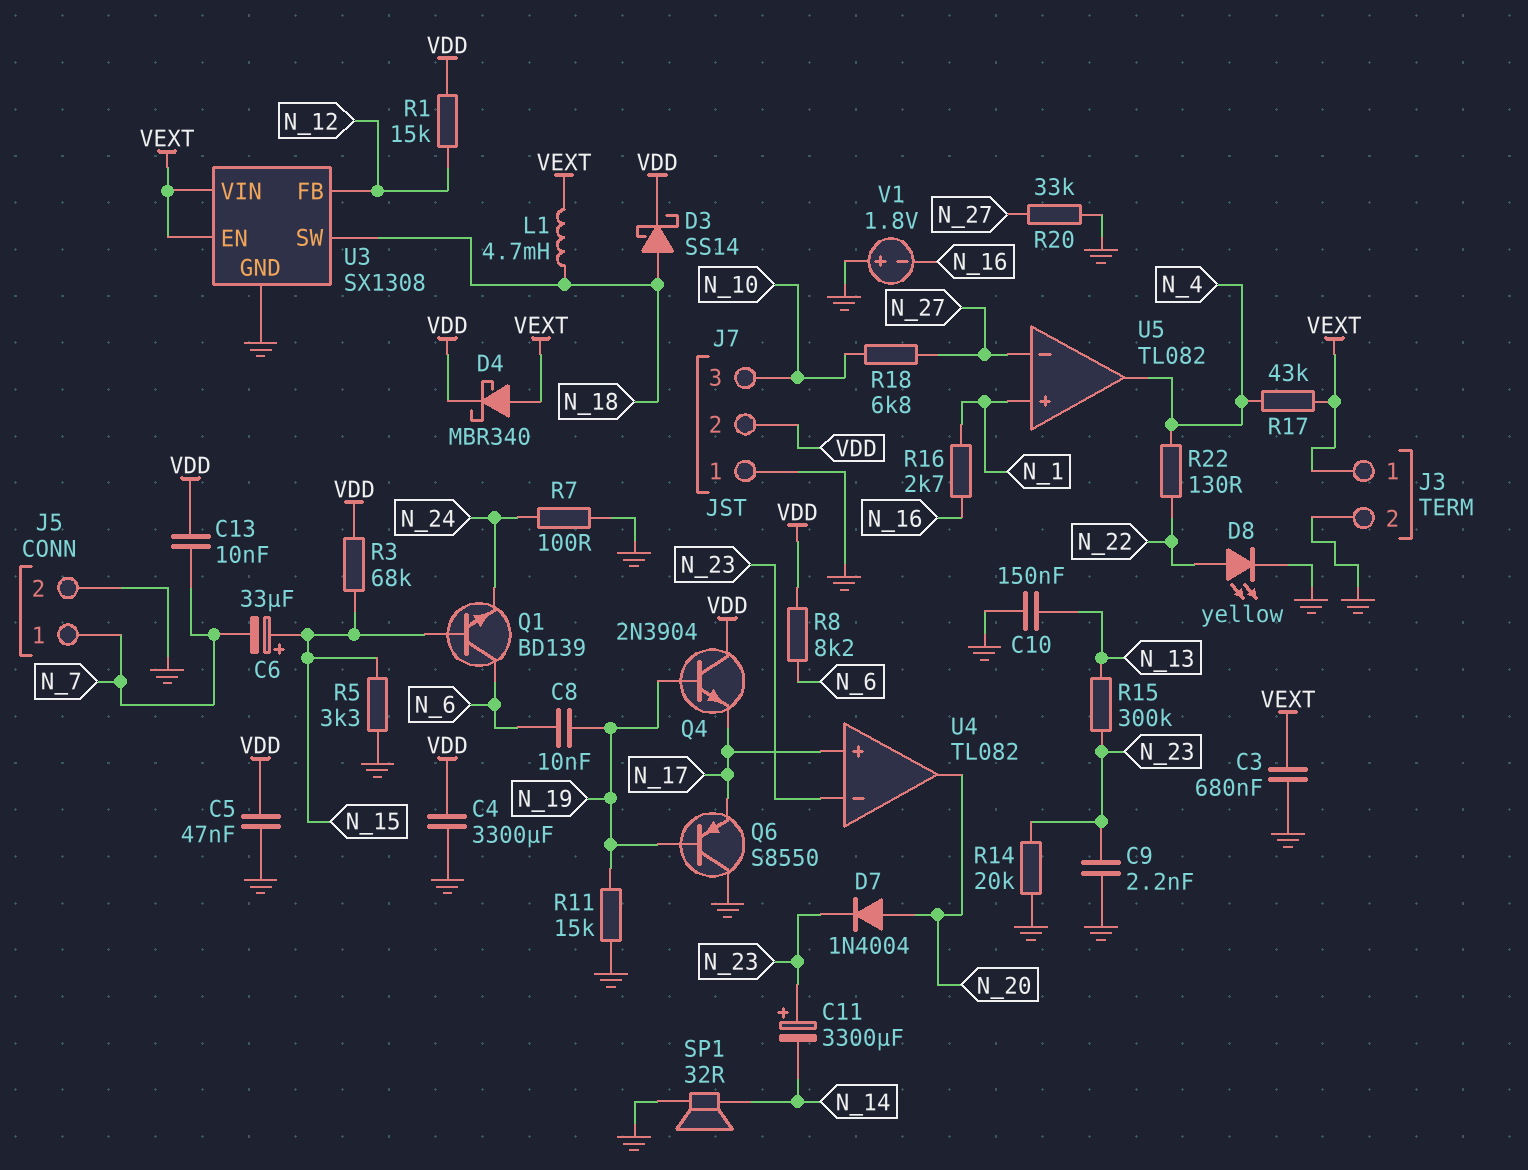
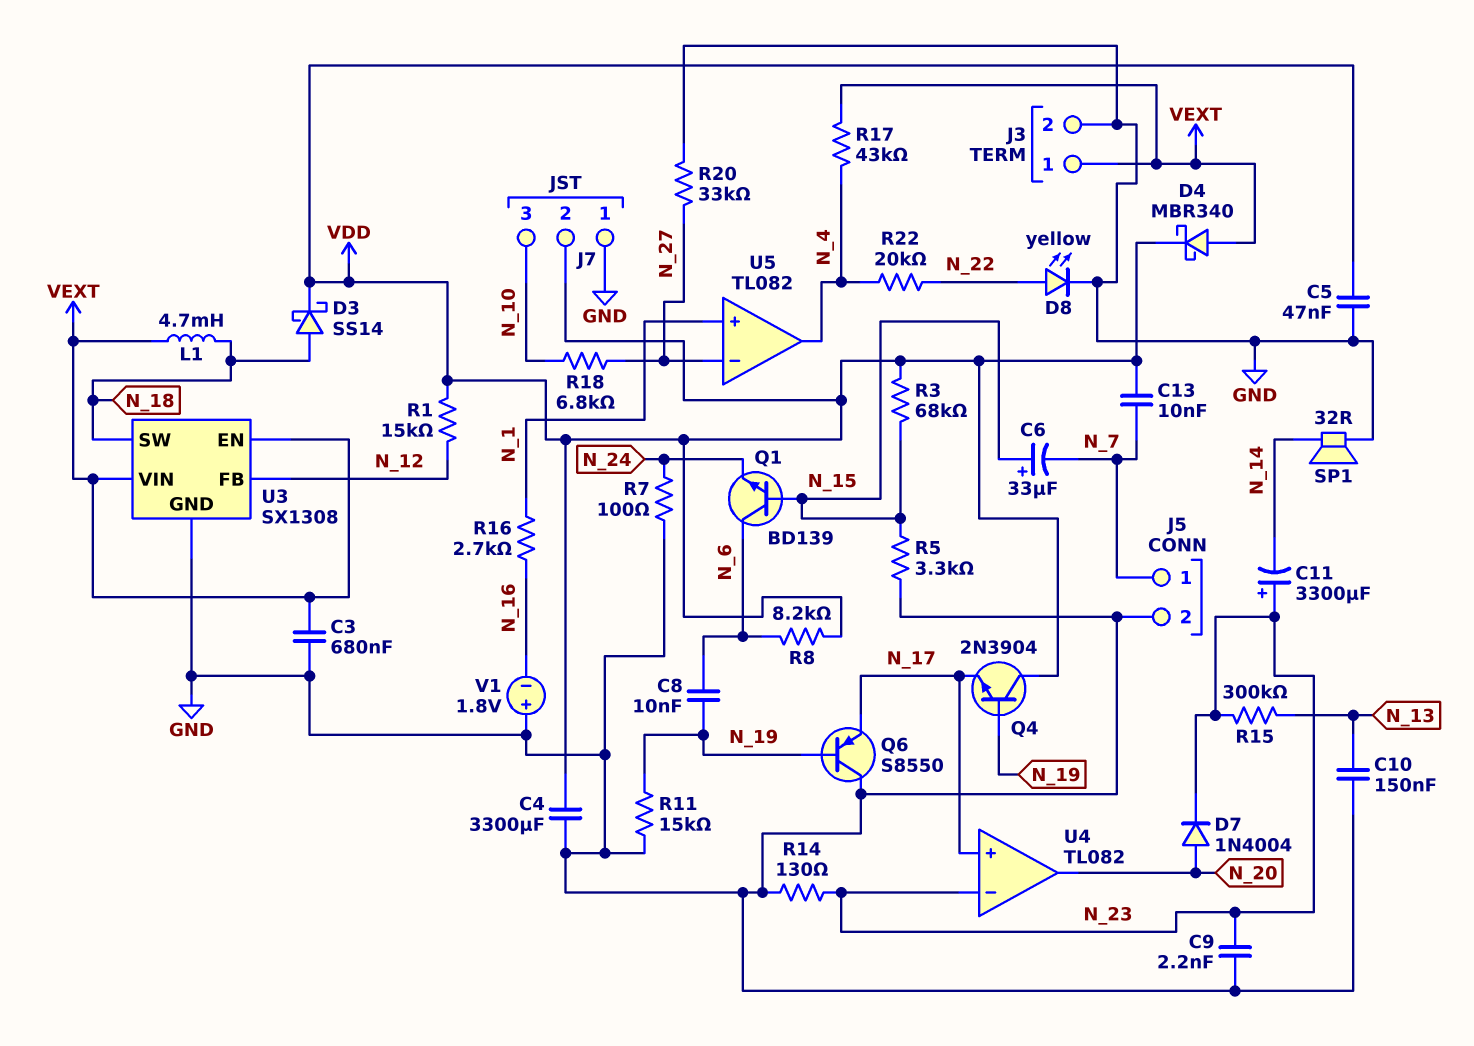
R14: 20k (GND, N_23) -> 130 (GND, N_23)
R22: 130 (N_4, N_22) -> 20k (N_4, N_22)

